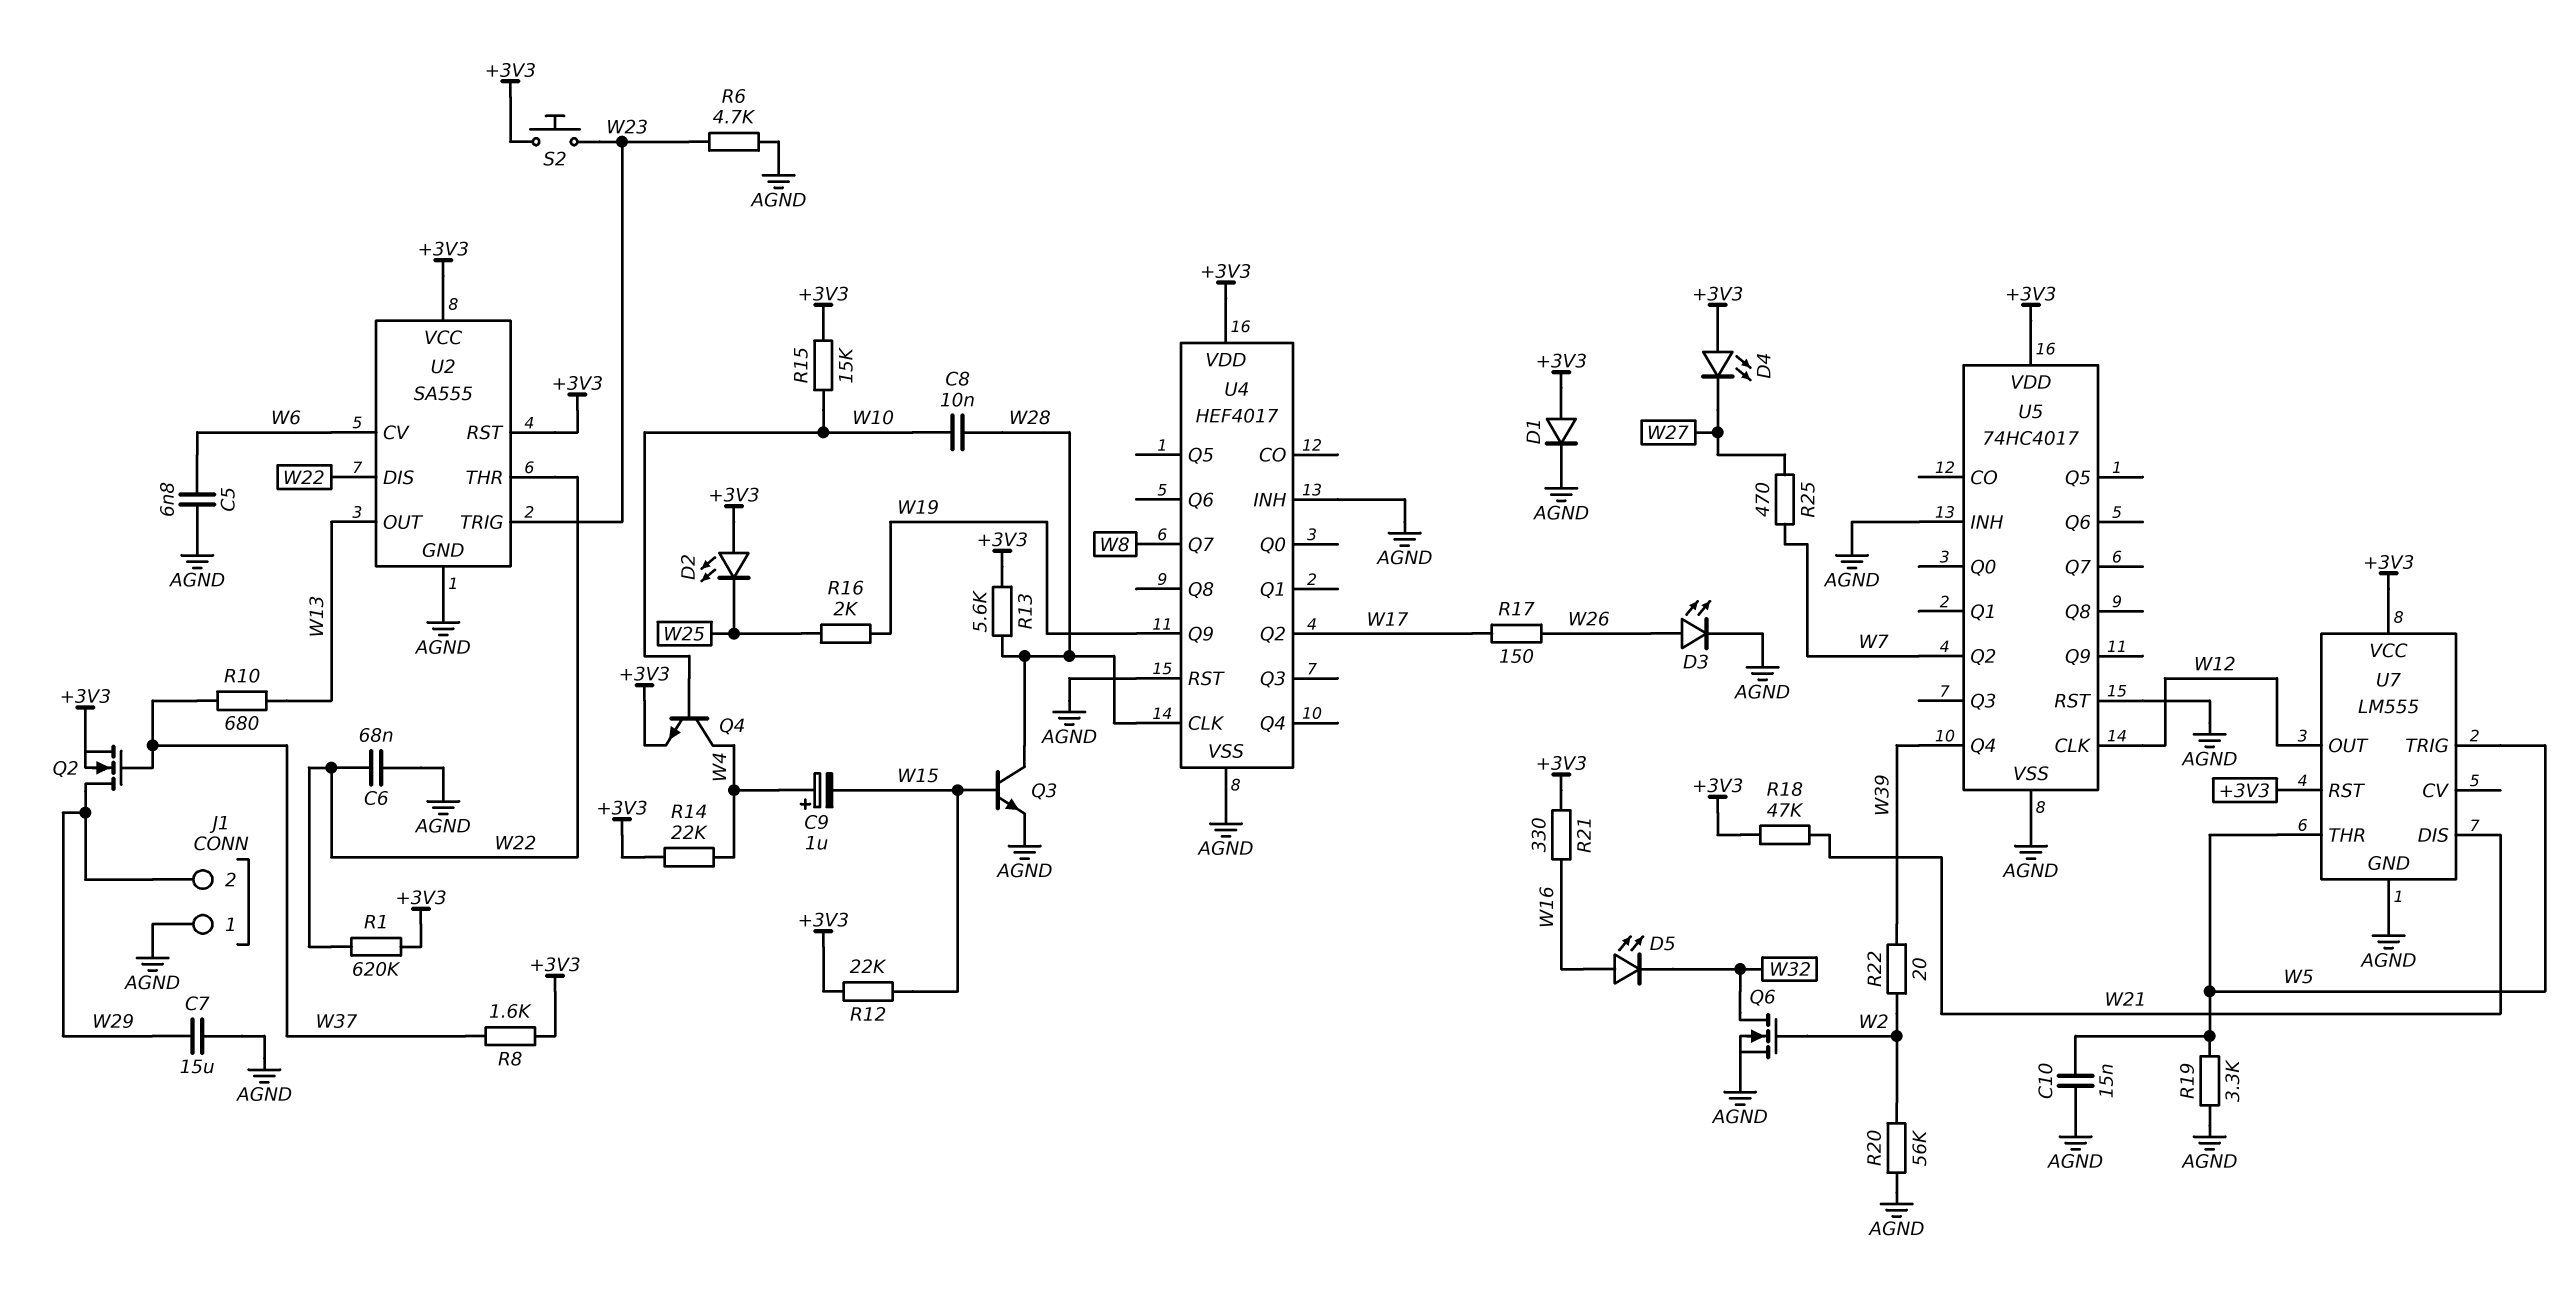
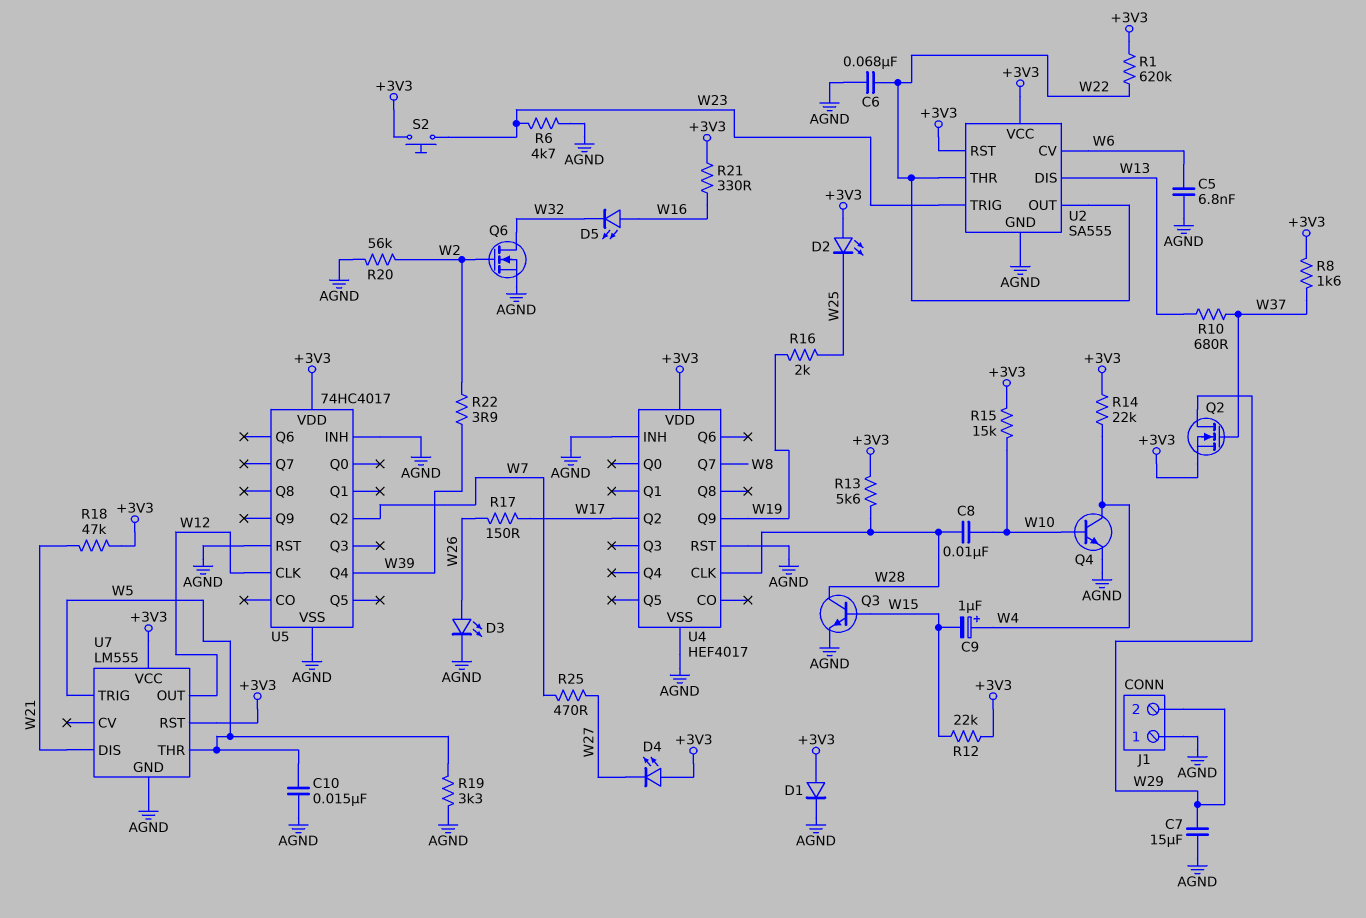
Q4: NPN (B W10, C W4, E +3V3) -> NPN (B W10, C W4, E AGND)
R22: 20 (W2, W39) -> 3.9 (W2, W39)
U2 pin DIS: W22 -> W13
U2 pin OUT: W13 -> W22

